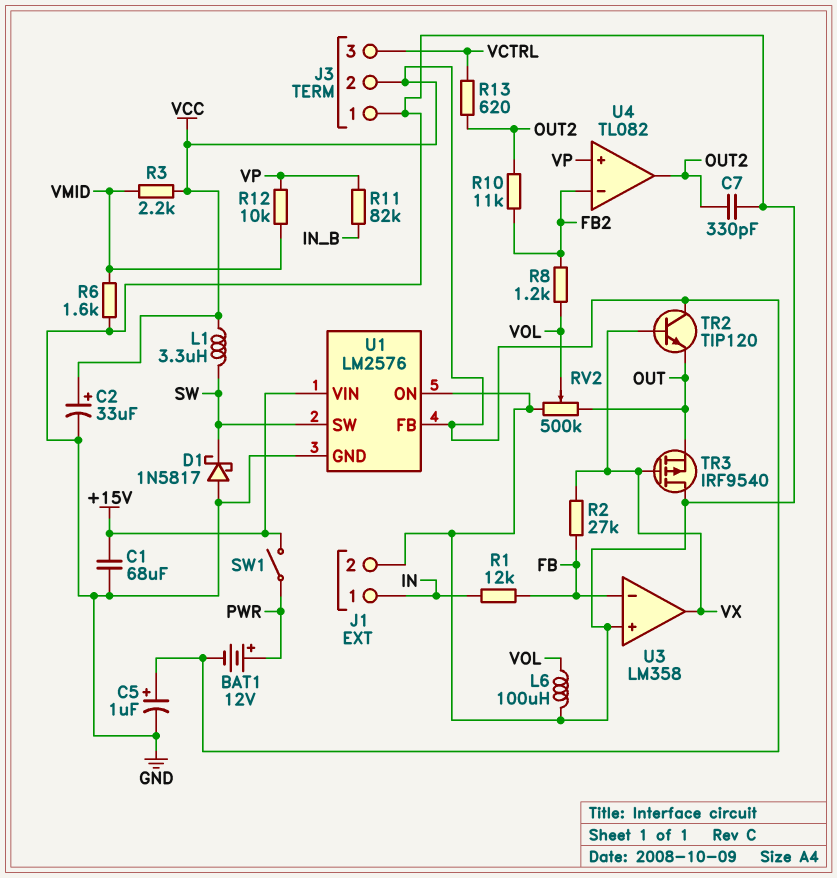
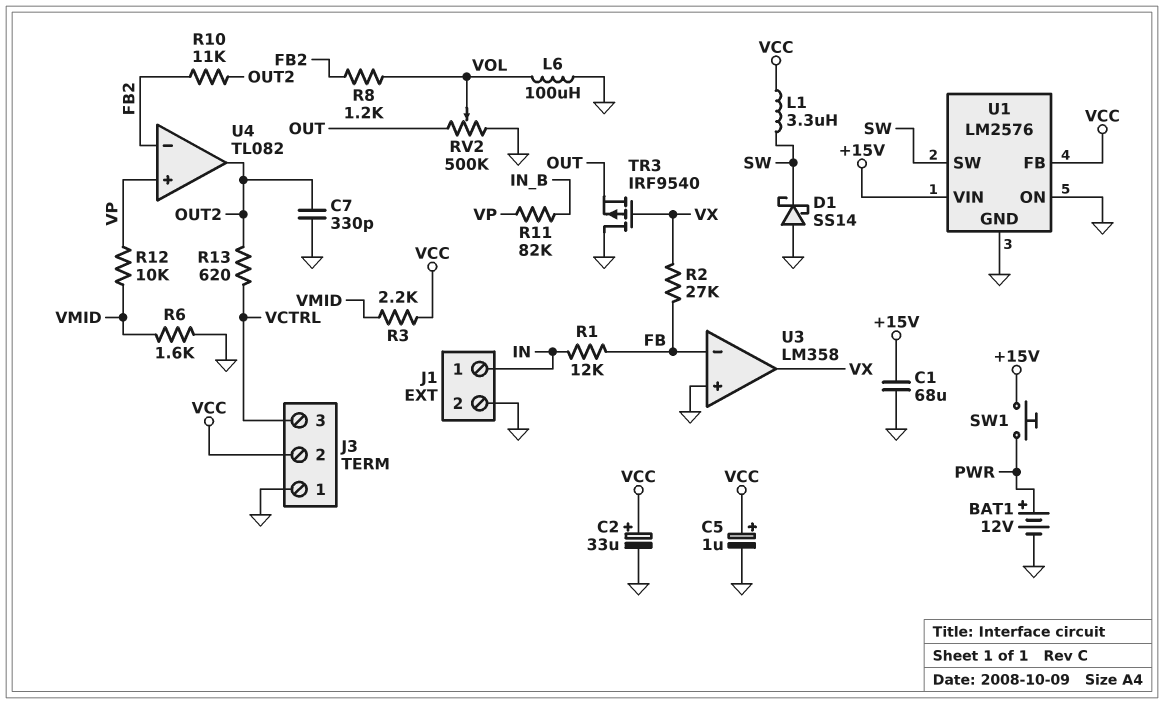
BAT1: 12V (plus PWR, minus VCC) -> 12V (plus PWR, minus GND)
D1: schottky 1N5817 (A GND, K SW) -> schottky SS14 (A GND, K SW)
SW1: switch (+15V, PWR) -> button (+15V, PWR)
TR2: NPN TIP120 (B VX, C VCC, E OUT) -> none

